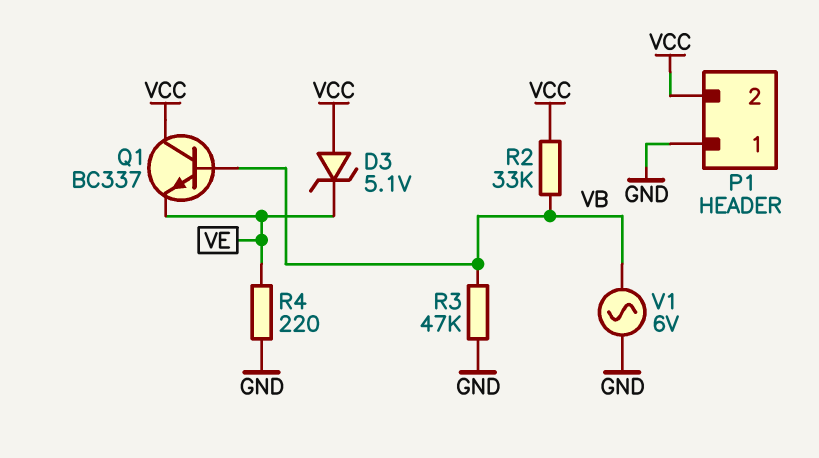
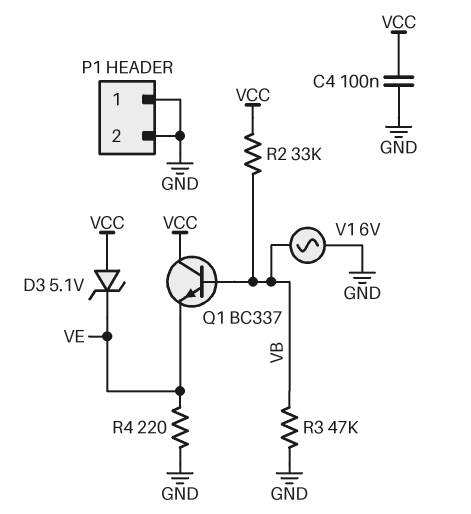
C4: none -> 100nF (GND, VCC)
P1 pin 2: VCC -> GND

